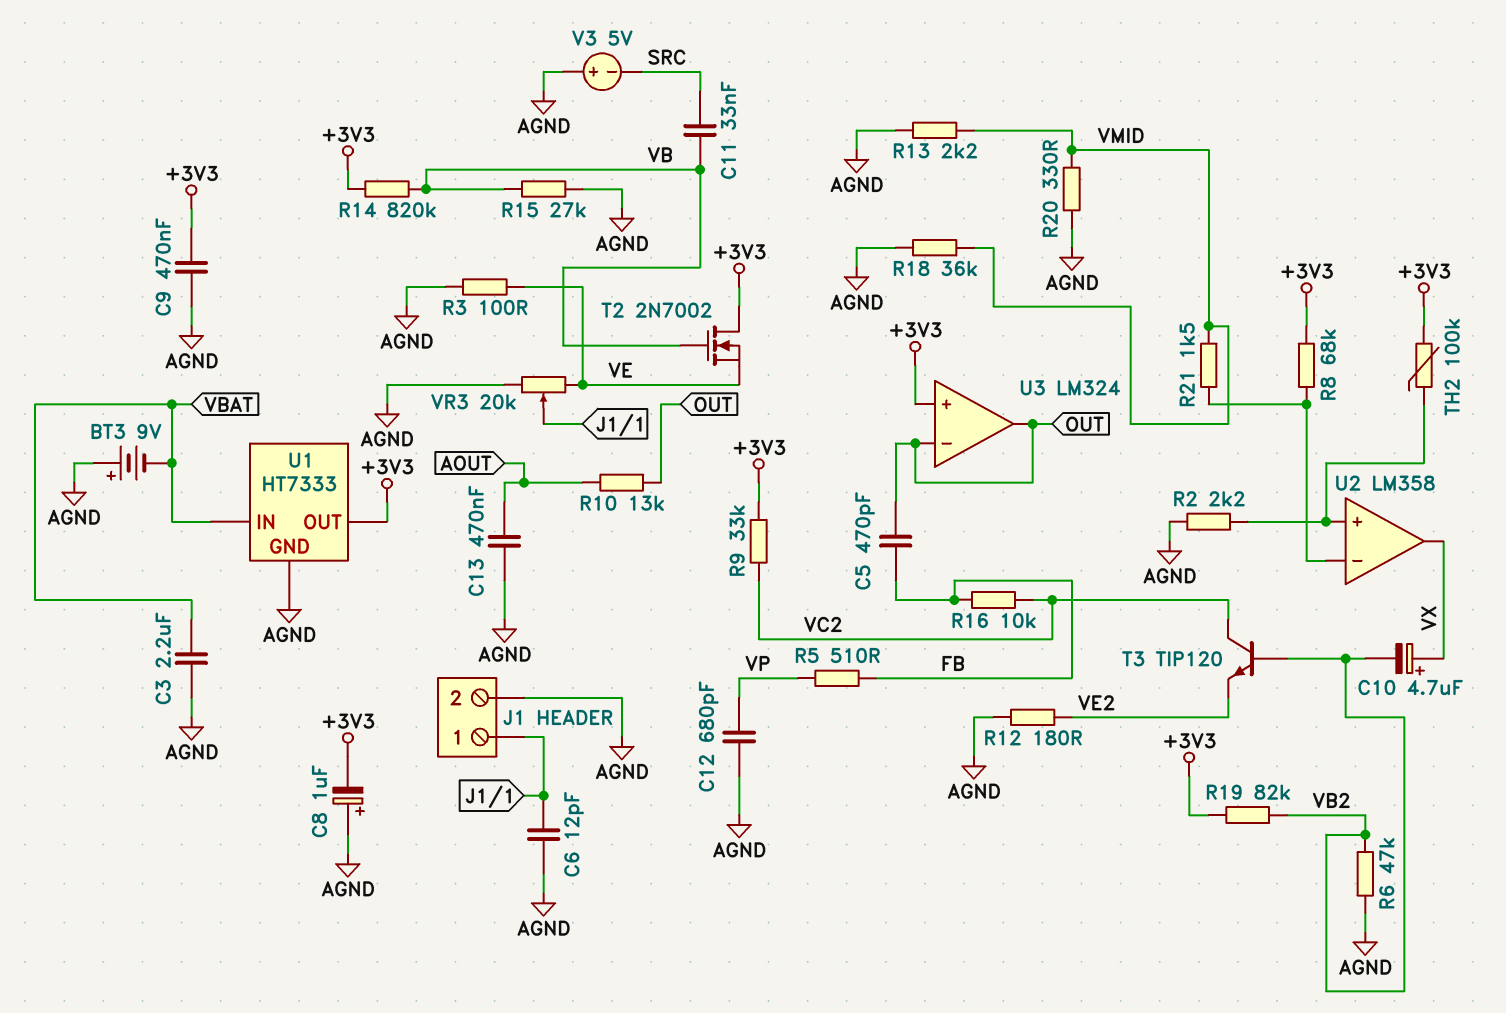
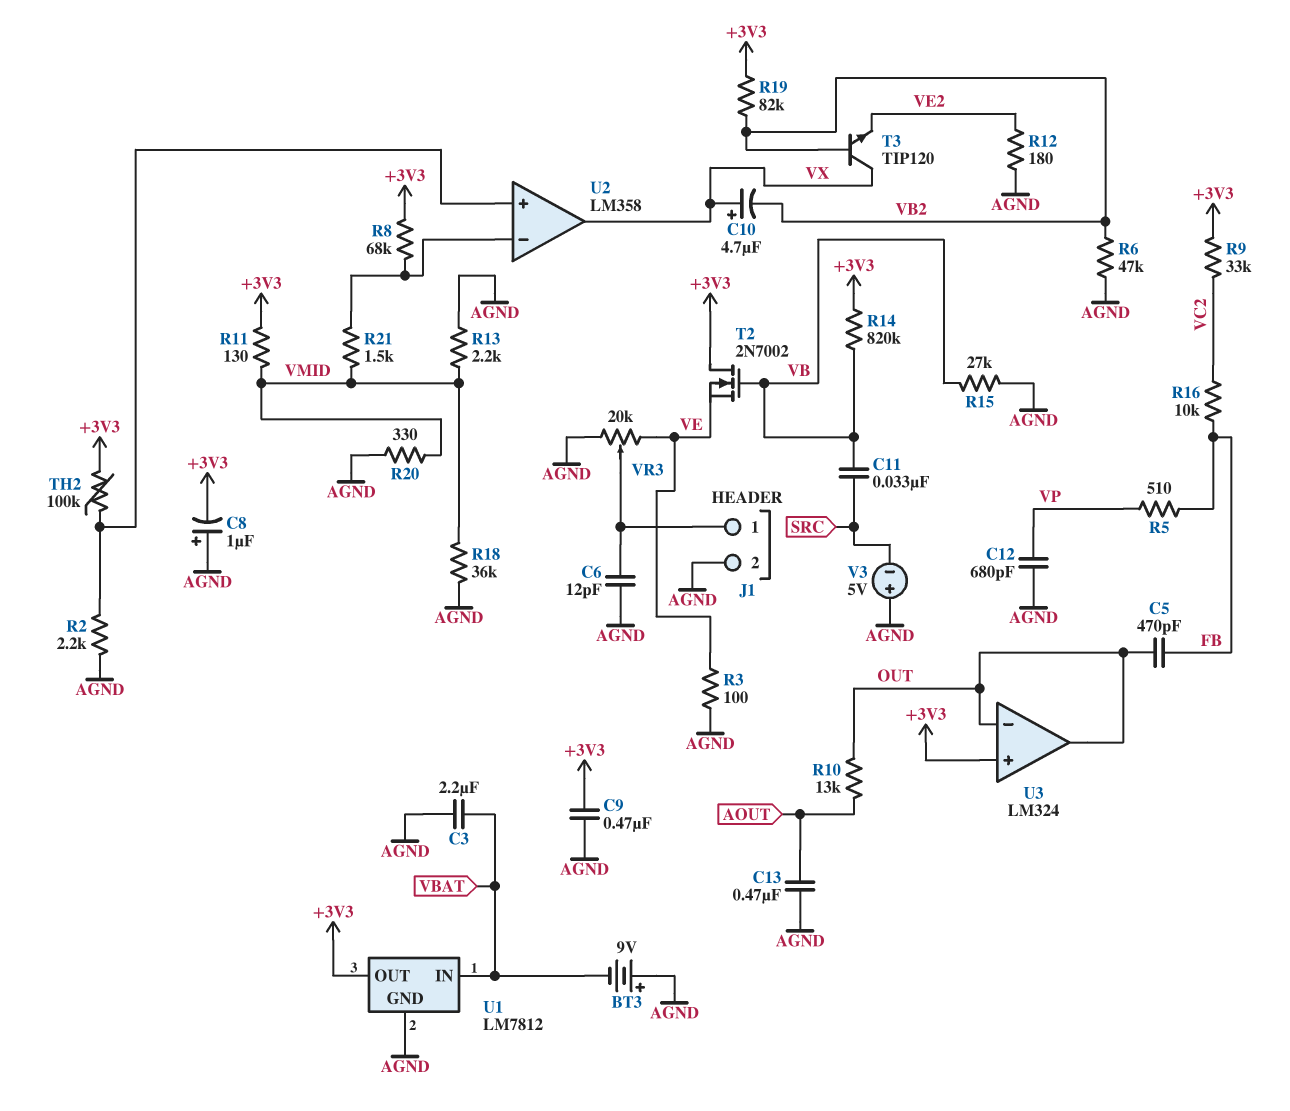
R11: none -> 130 (+3V3, VMID)
T3: NPN TIP120 (B VB2, C VC2, E VE2) -> NPN TIP120 (B VB2, C VX, E VE2)
U1: HT7333 -> LM7812

